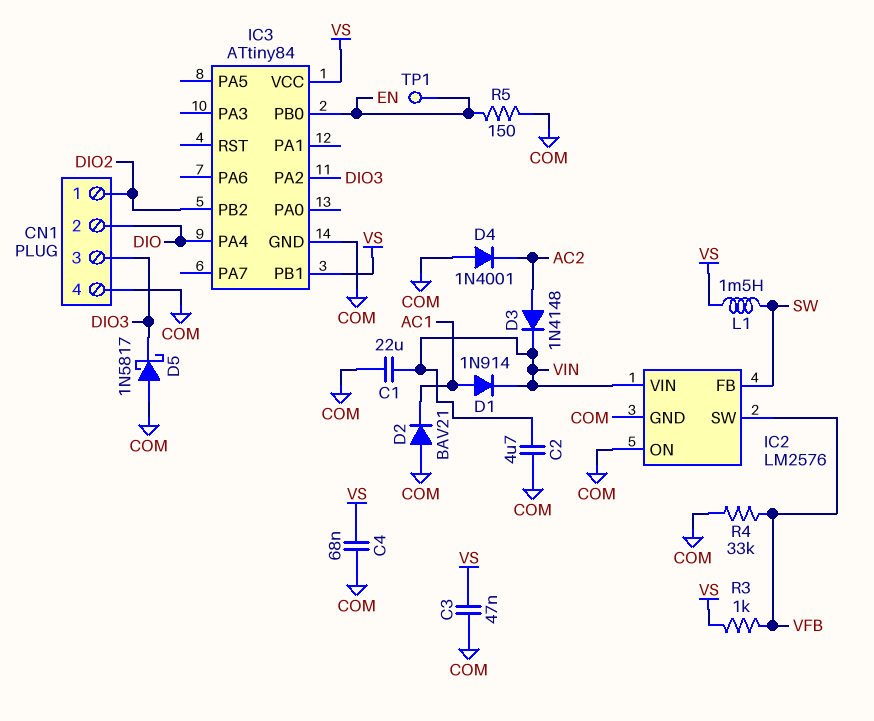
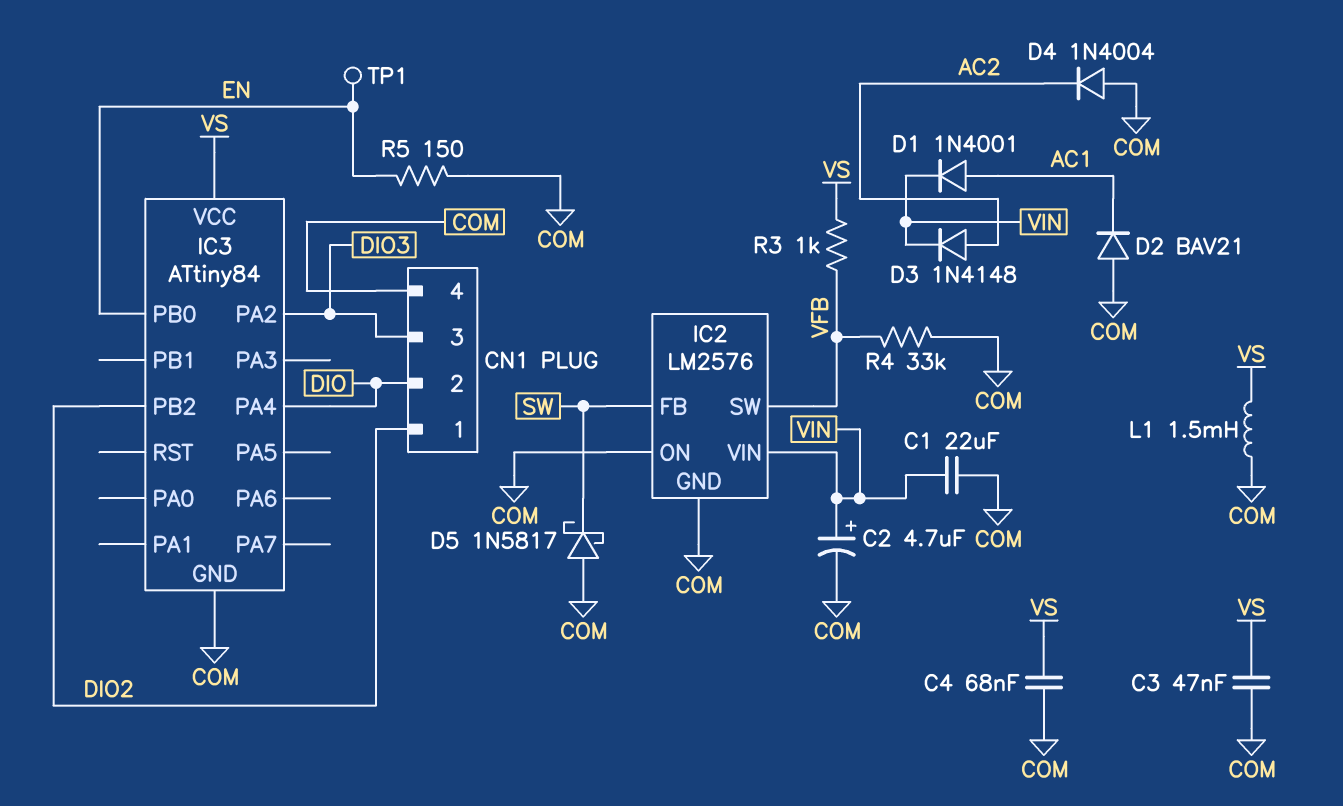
C2: 4.7uF (COM, VIN) -> 4.7uF (plus VIN, minus COM)
D1: diode 1N914 (A AC1, K VIN) -> diode 1N4001 (A AC1, K VIN)
D4: diode 1N4001 (A COM, K AC2) -> diode 1N4004 (A COM, K AC2)
D5: schottky 1N5817 (A COM, K DIO3) -> schottky 1N5817 (A COM, K SW)
IC3 pin PB1: VS -> none
L1: 1.5mH (SW, VS) -> 1.5mH (COM, VS)

